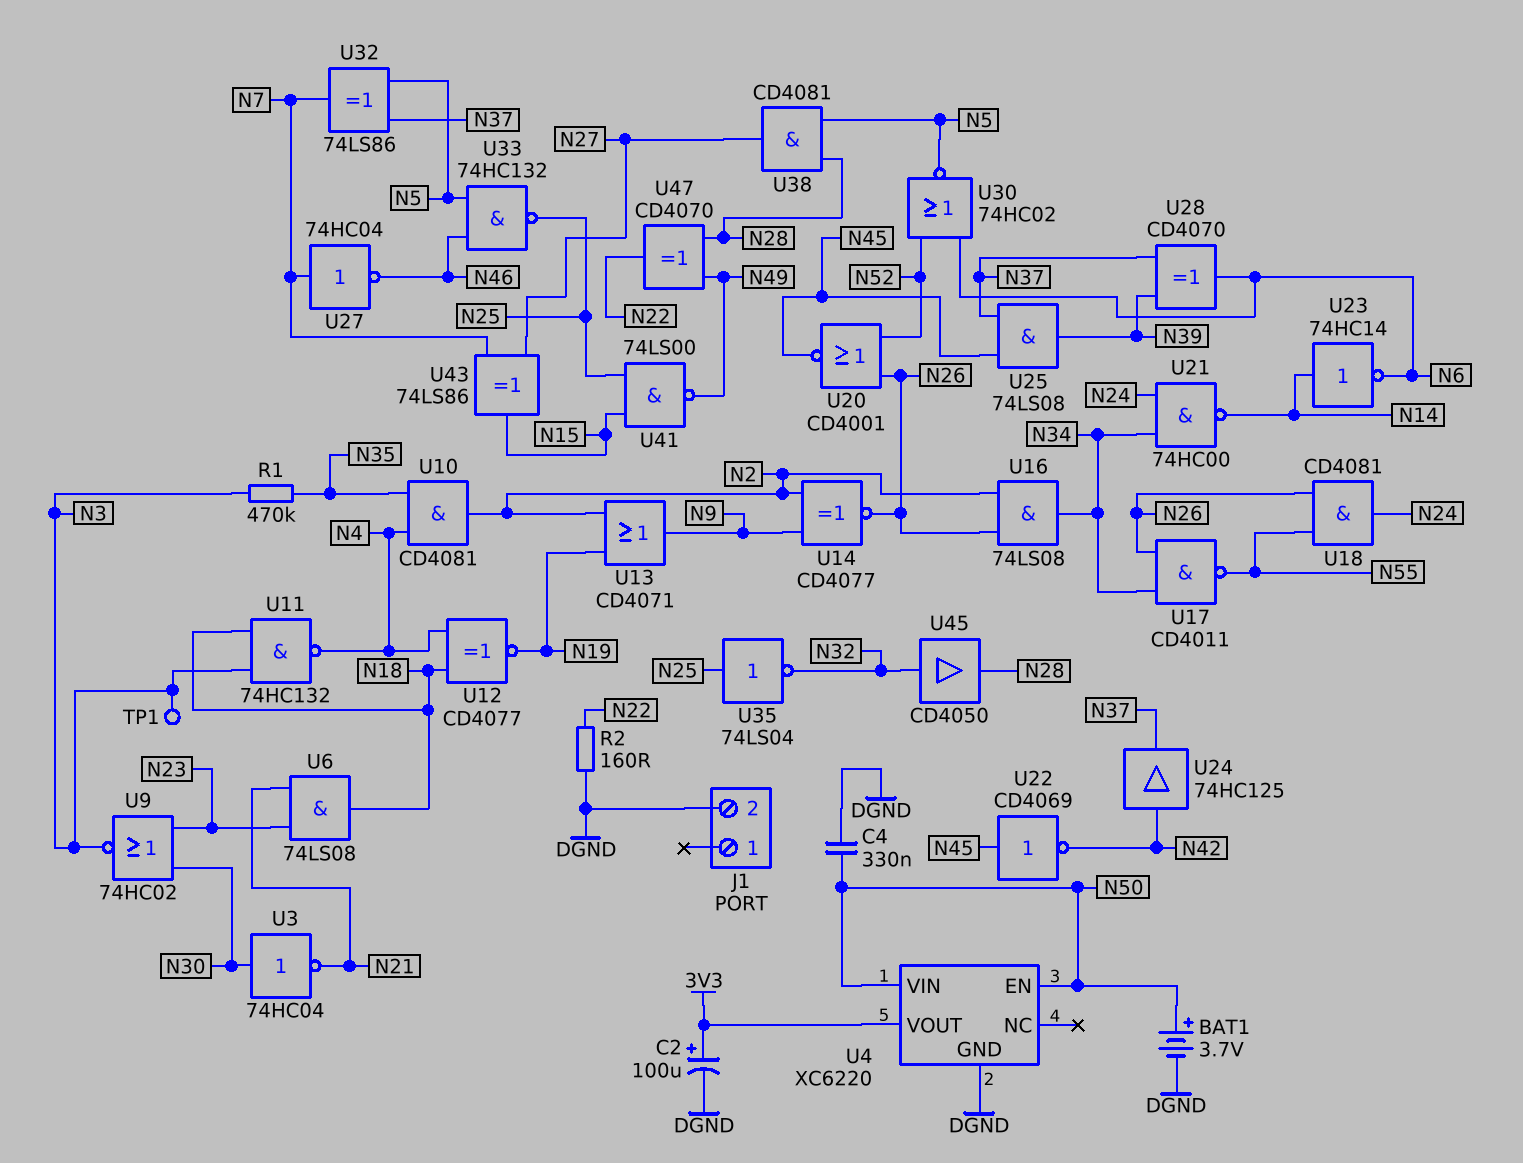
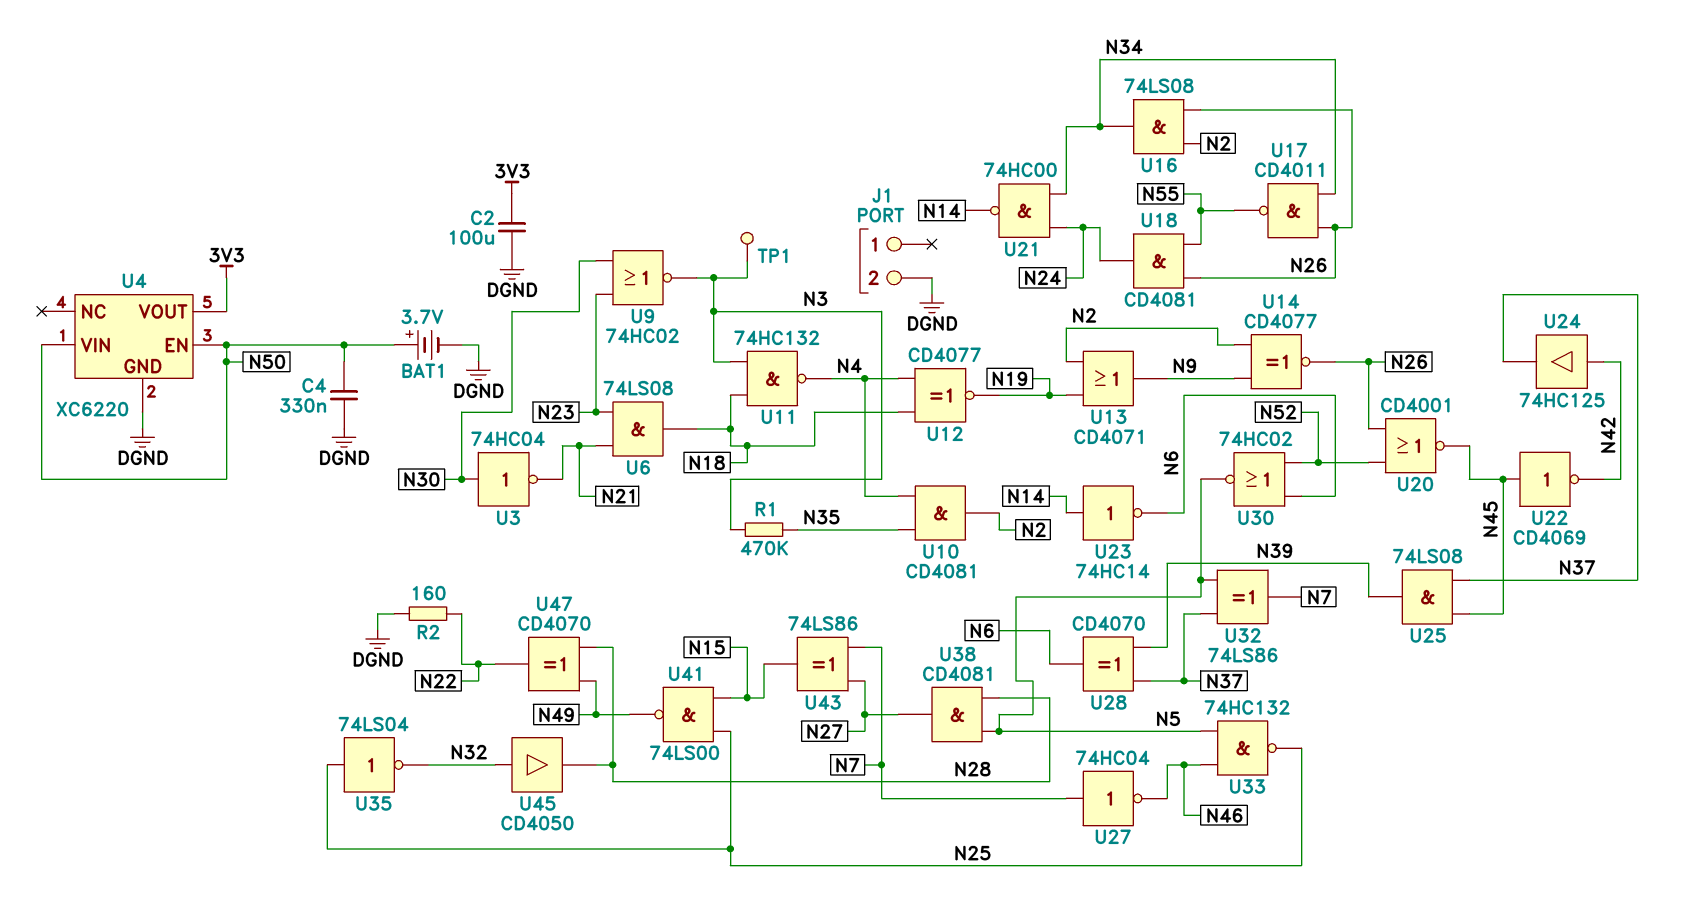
C2: 100uF (plus 3V3, minus DGND) -> 100uF (3V3, DGND)

